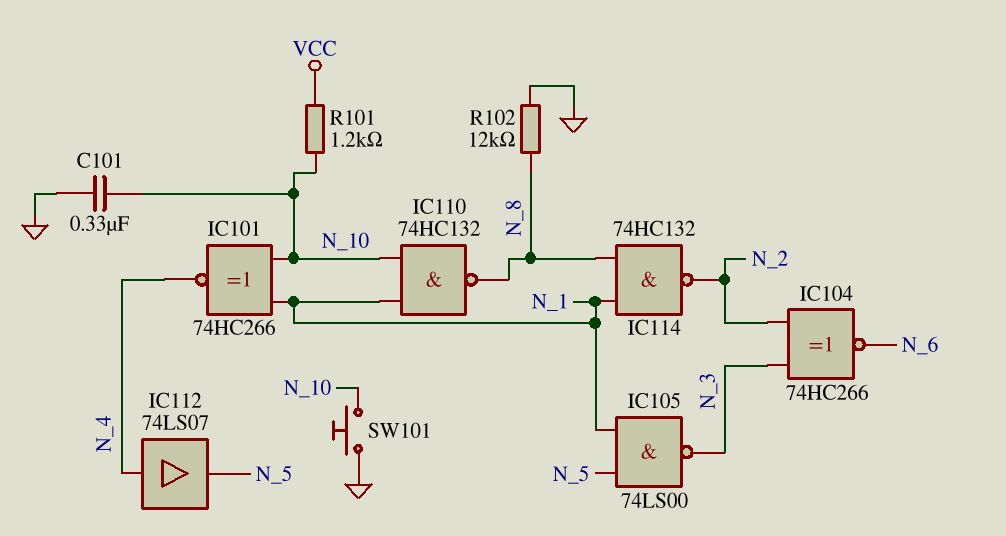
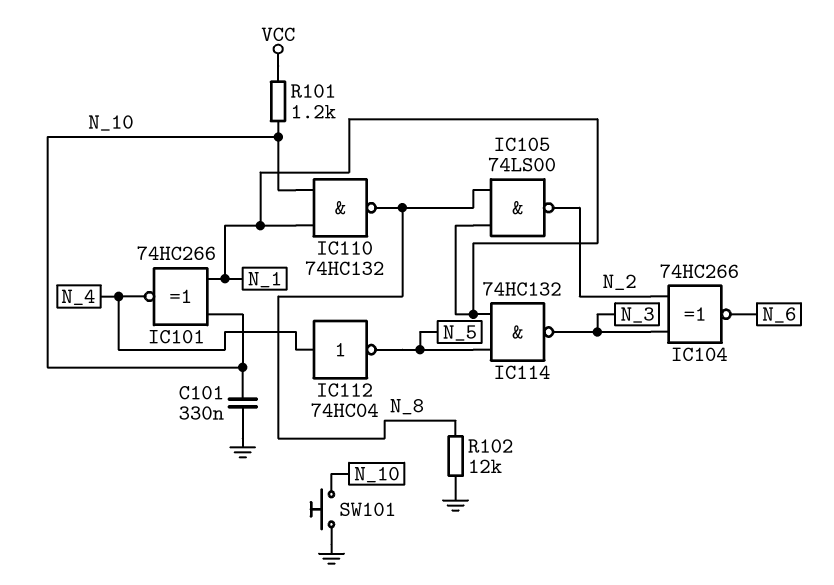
IC105: NAND 74LS00 (in N_1, in N_5, out N_3) -> NAND 74LS00 (in N_1, in N_8, out N_2)
IC112: buffer 74LS07 (in N_4, out N_5) -> NOT 74HC04 (in N_4, out N_5)
IC114: NAND 74HC132 (in N_1, in N_8, out N_2) -> NAND 74HC132 (in N_1, in N_5, out N_3)

